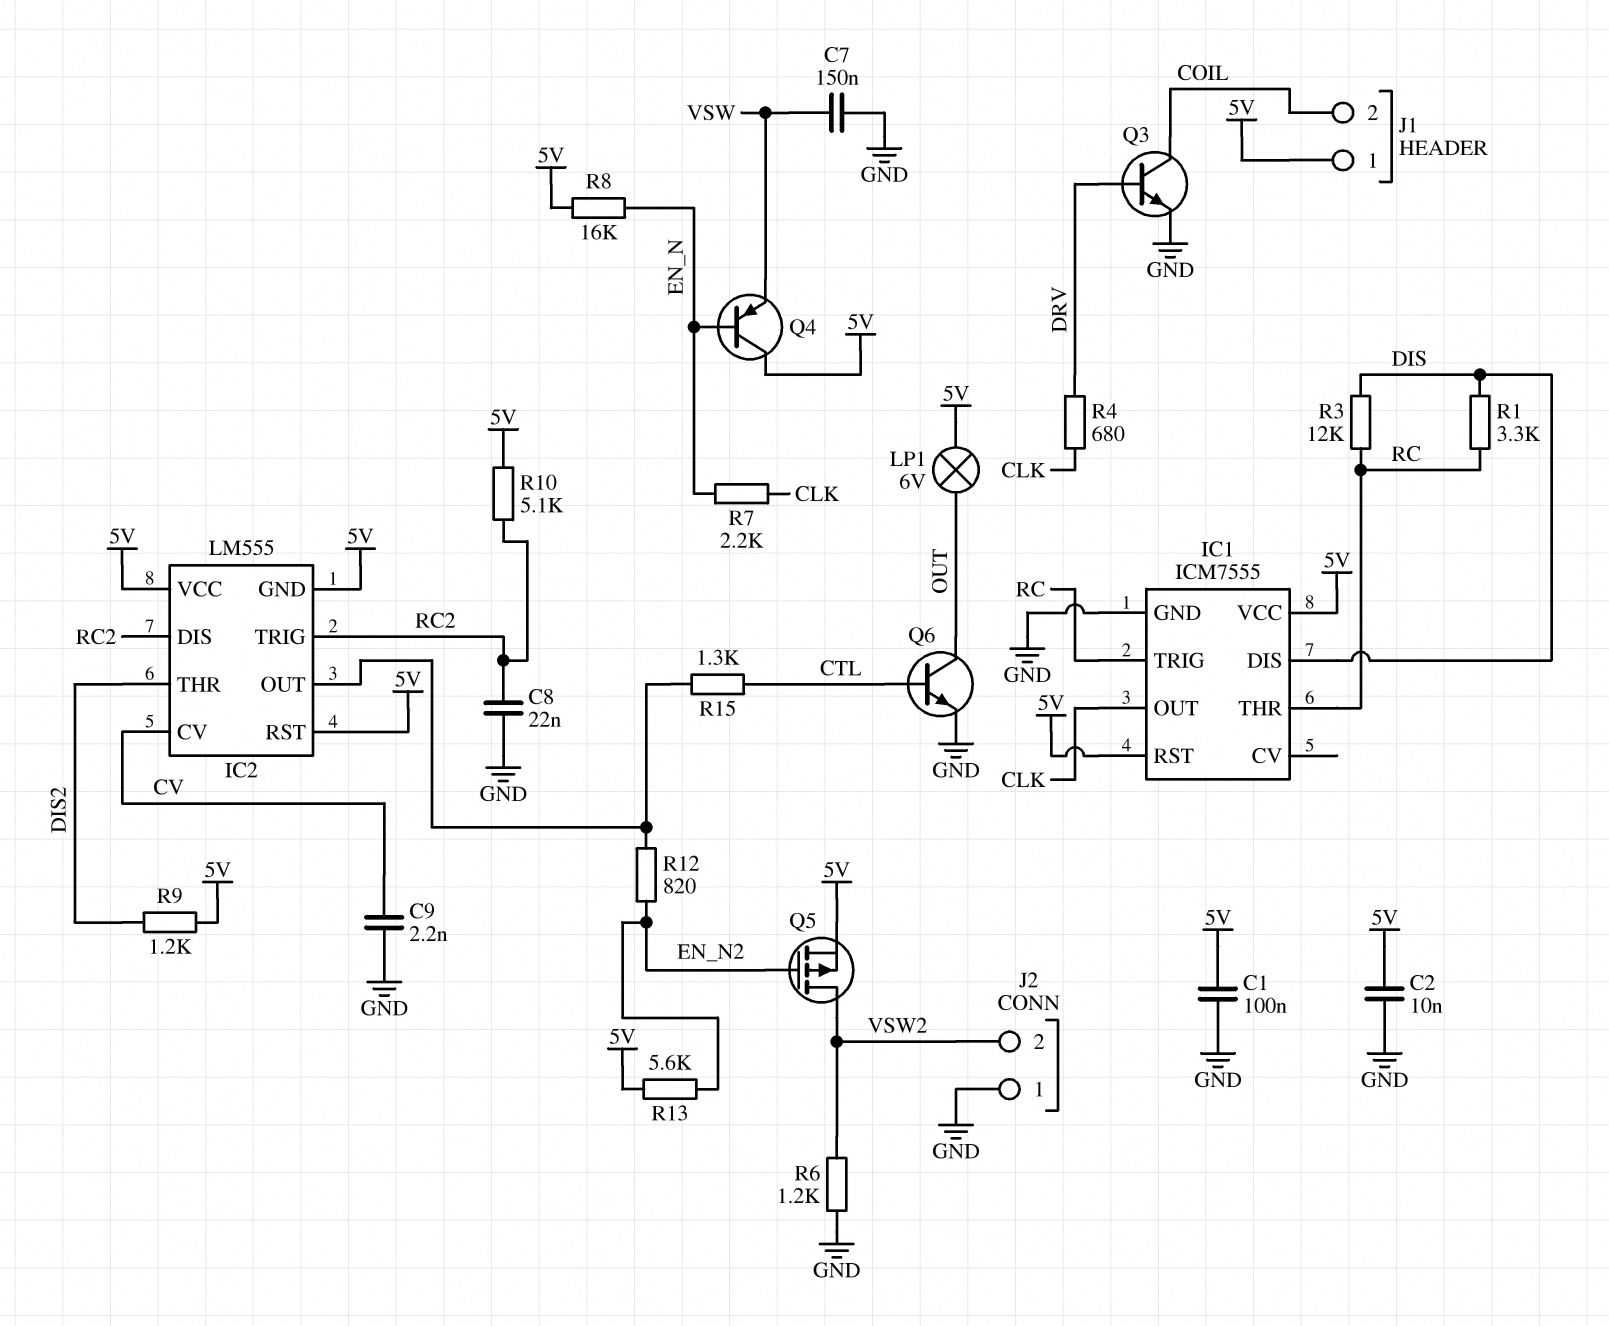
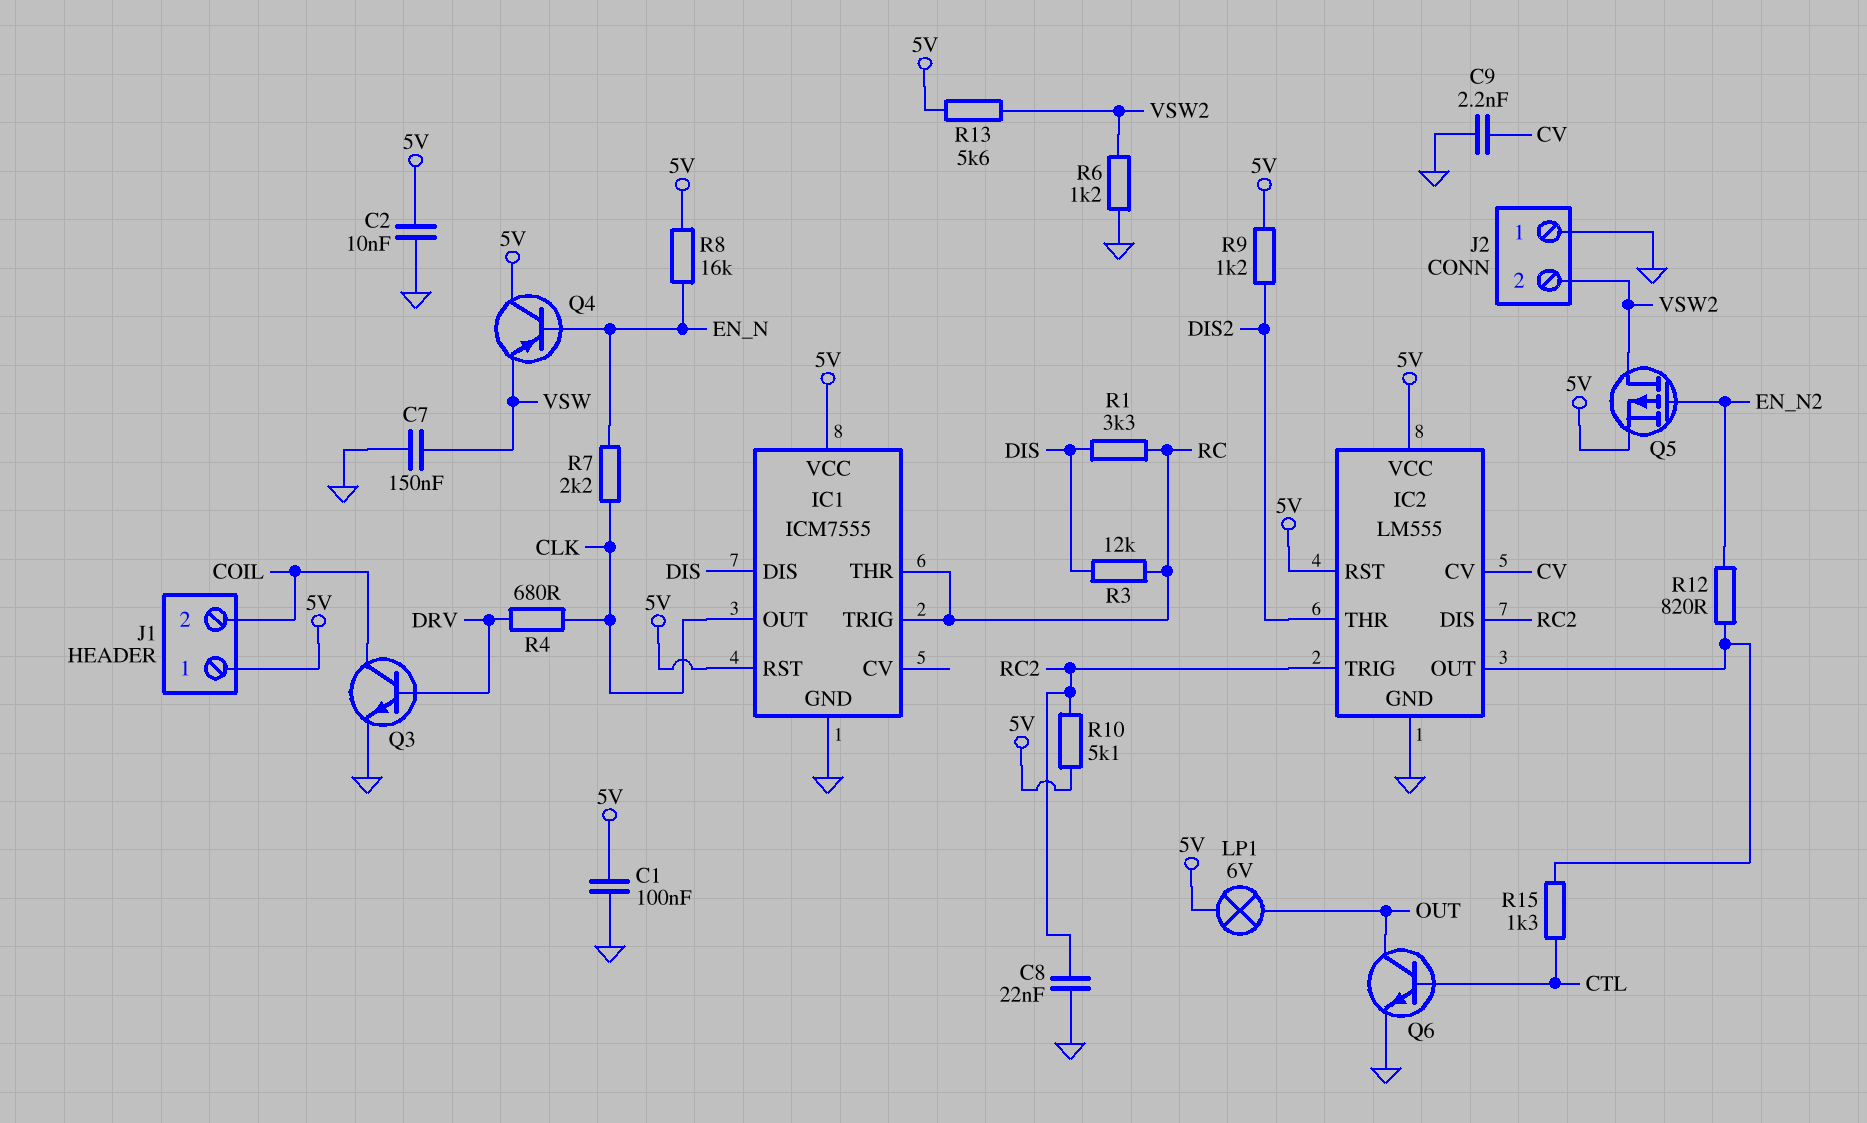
IC2 pin GND: 5V -> GND
R13: 5.6k (5V, EN_N2) -> 5.6k (5V, VSW2)

